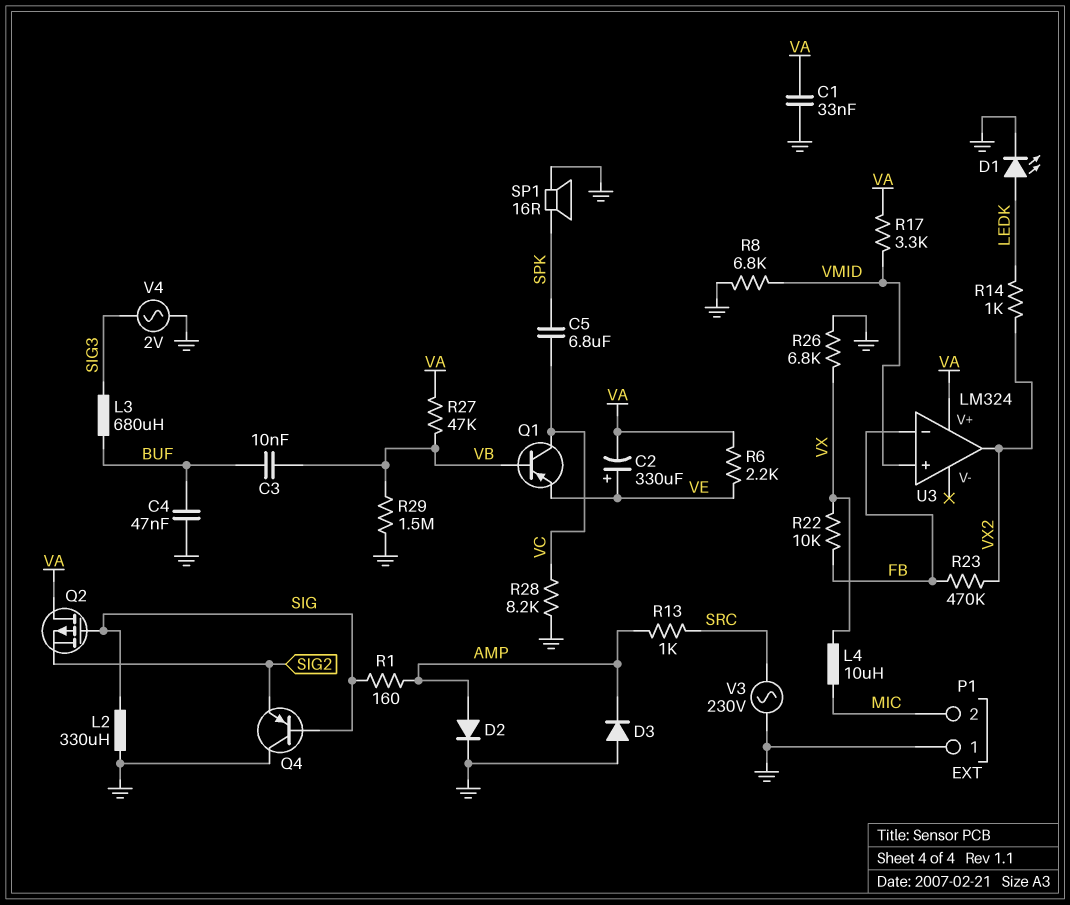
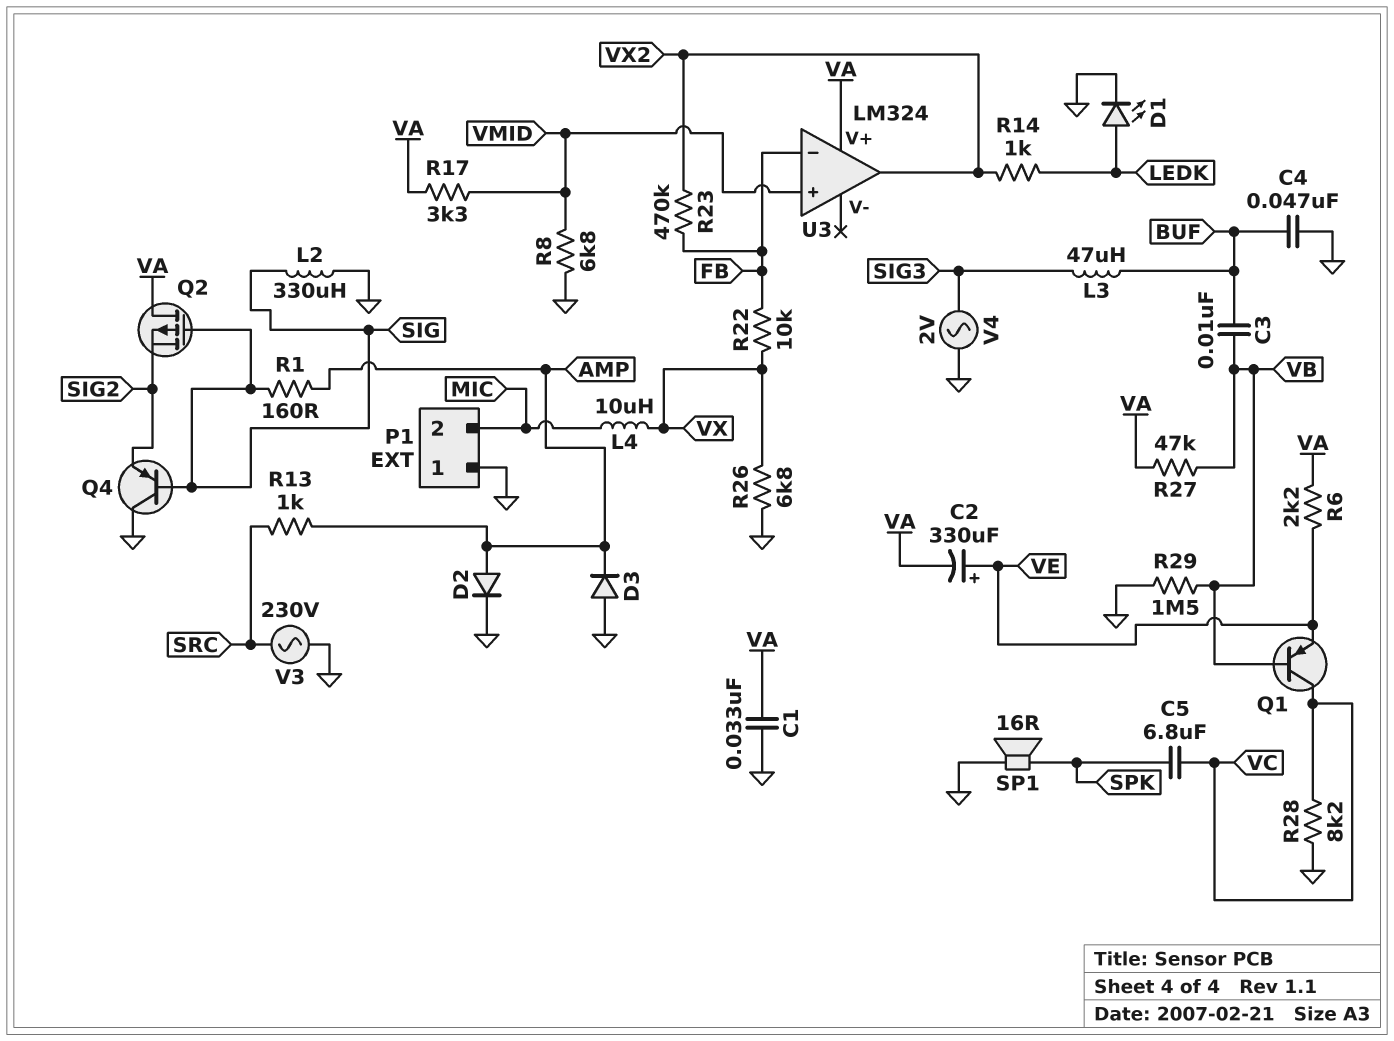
L3: 680uH (BUF, SIG3) -> 47uH (BUF, SIG3)

